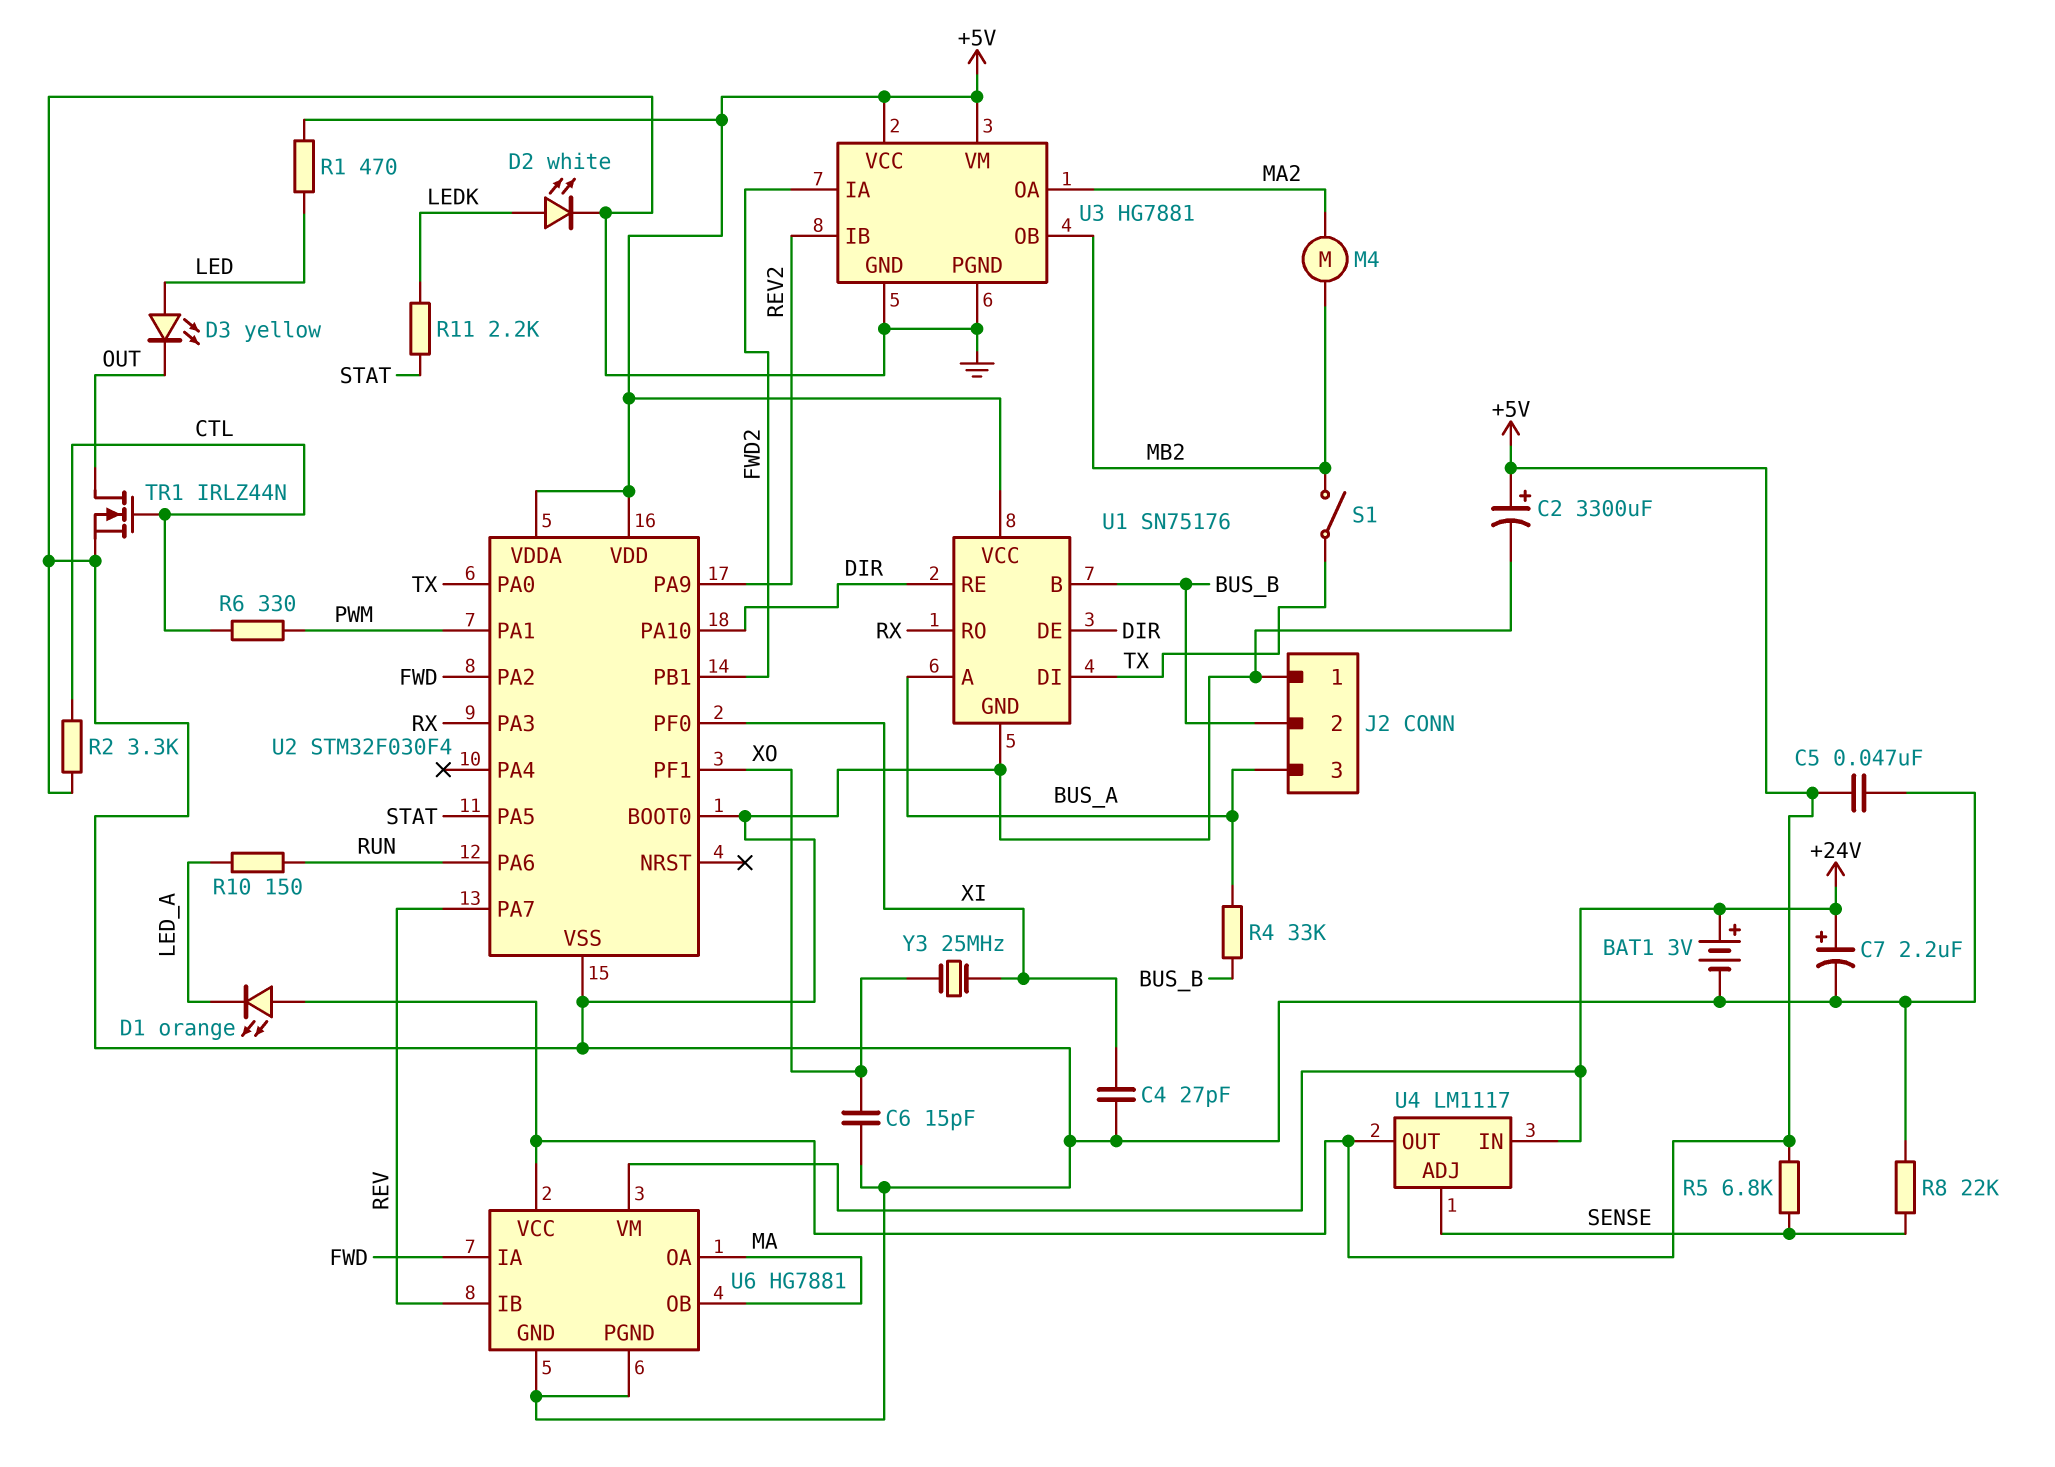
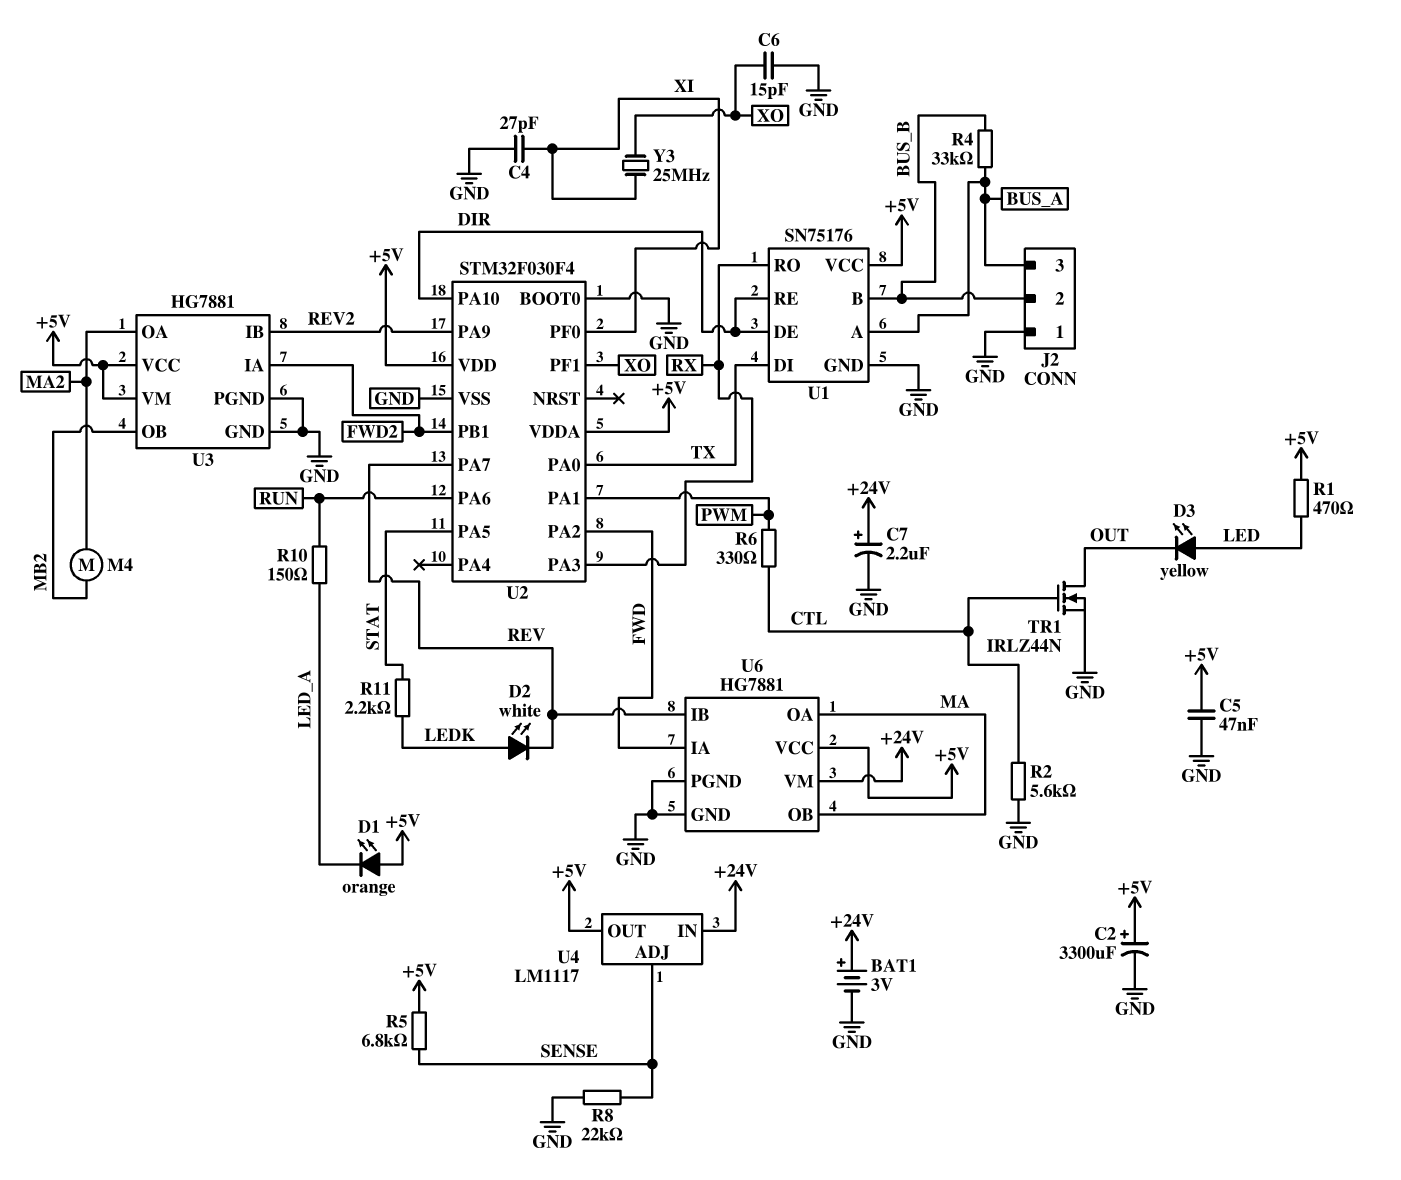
D2: LED white (A LEDK, K GND) -> LED white (A LEDK, K REV)
R2: 3.3k (CTL, GND) -> 5.6k (CTL, GND)
S1: switch (MB2, TX) -> none

